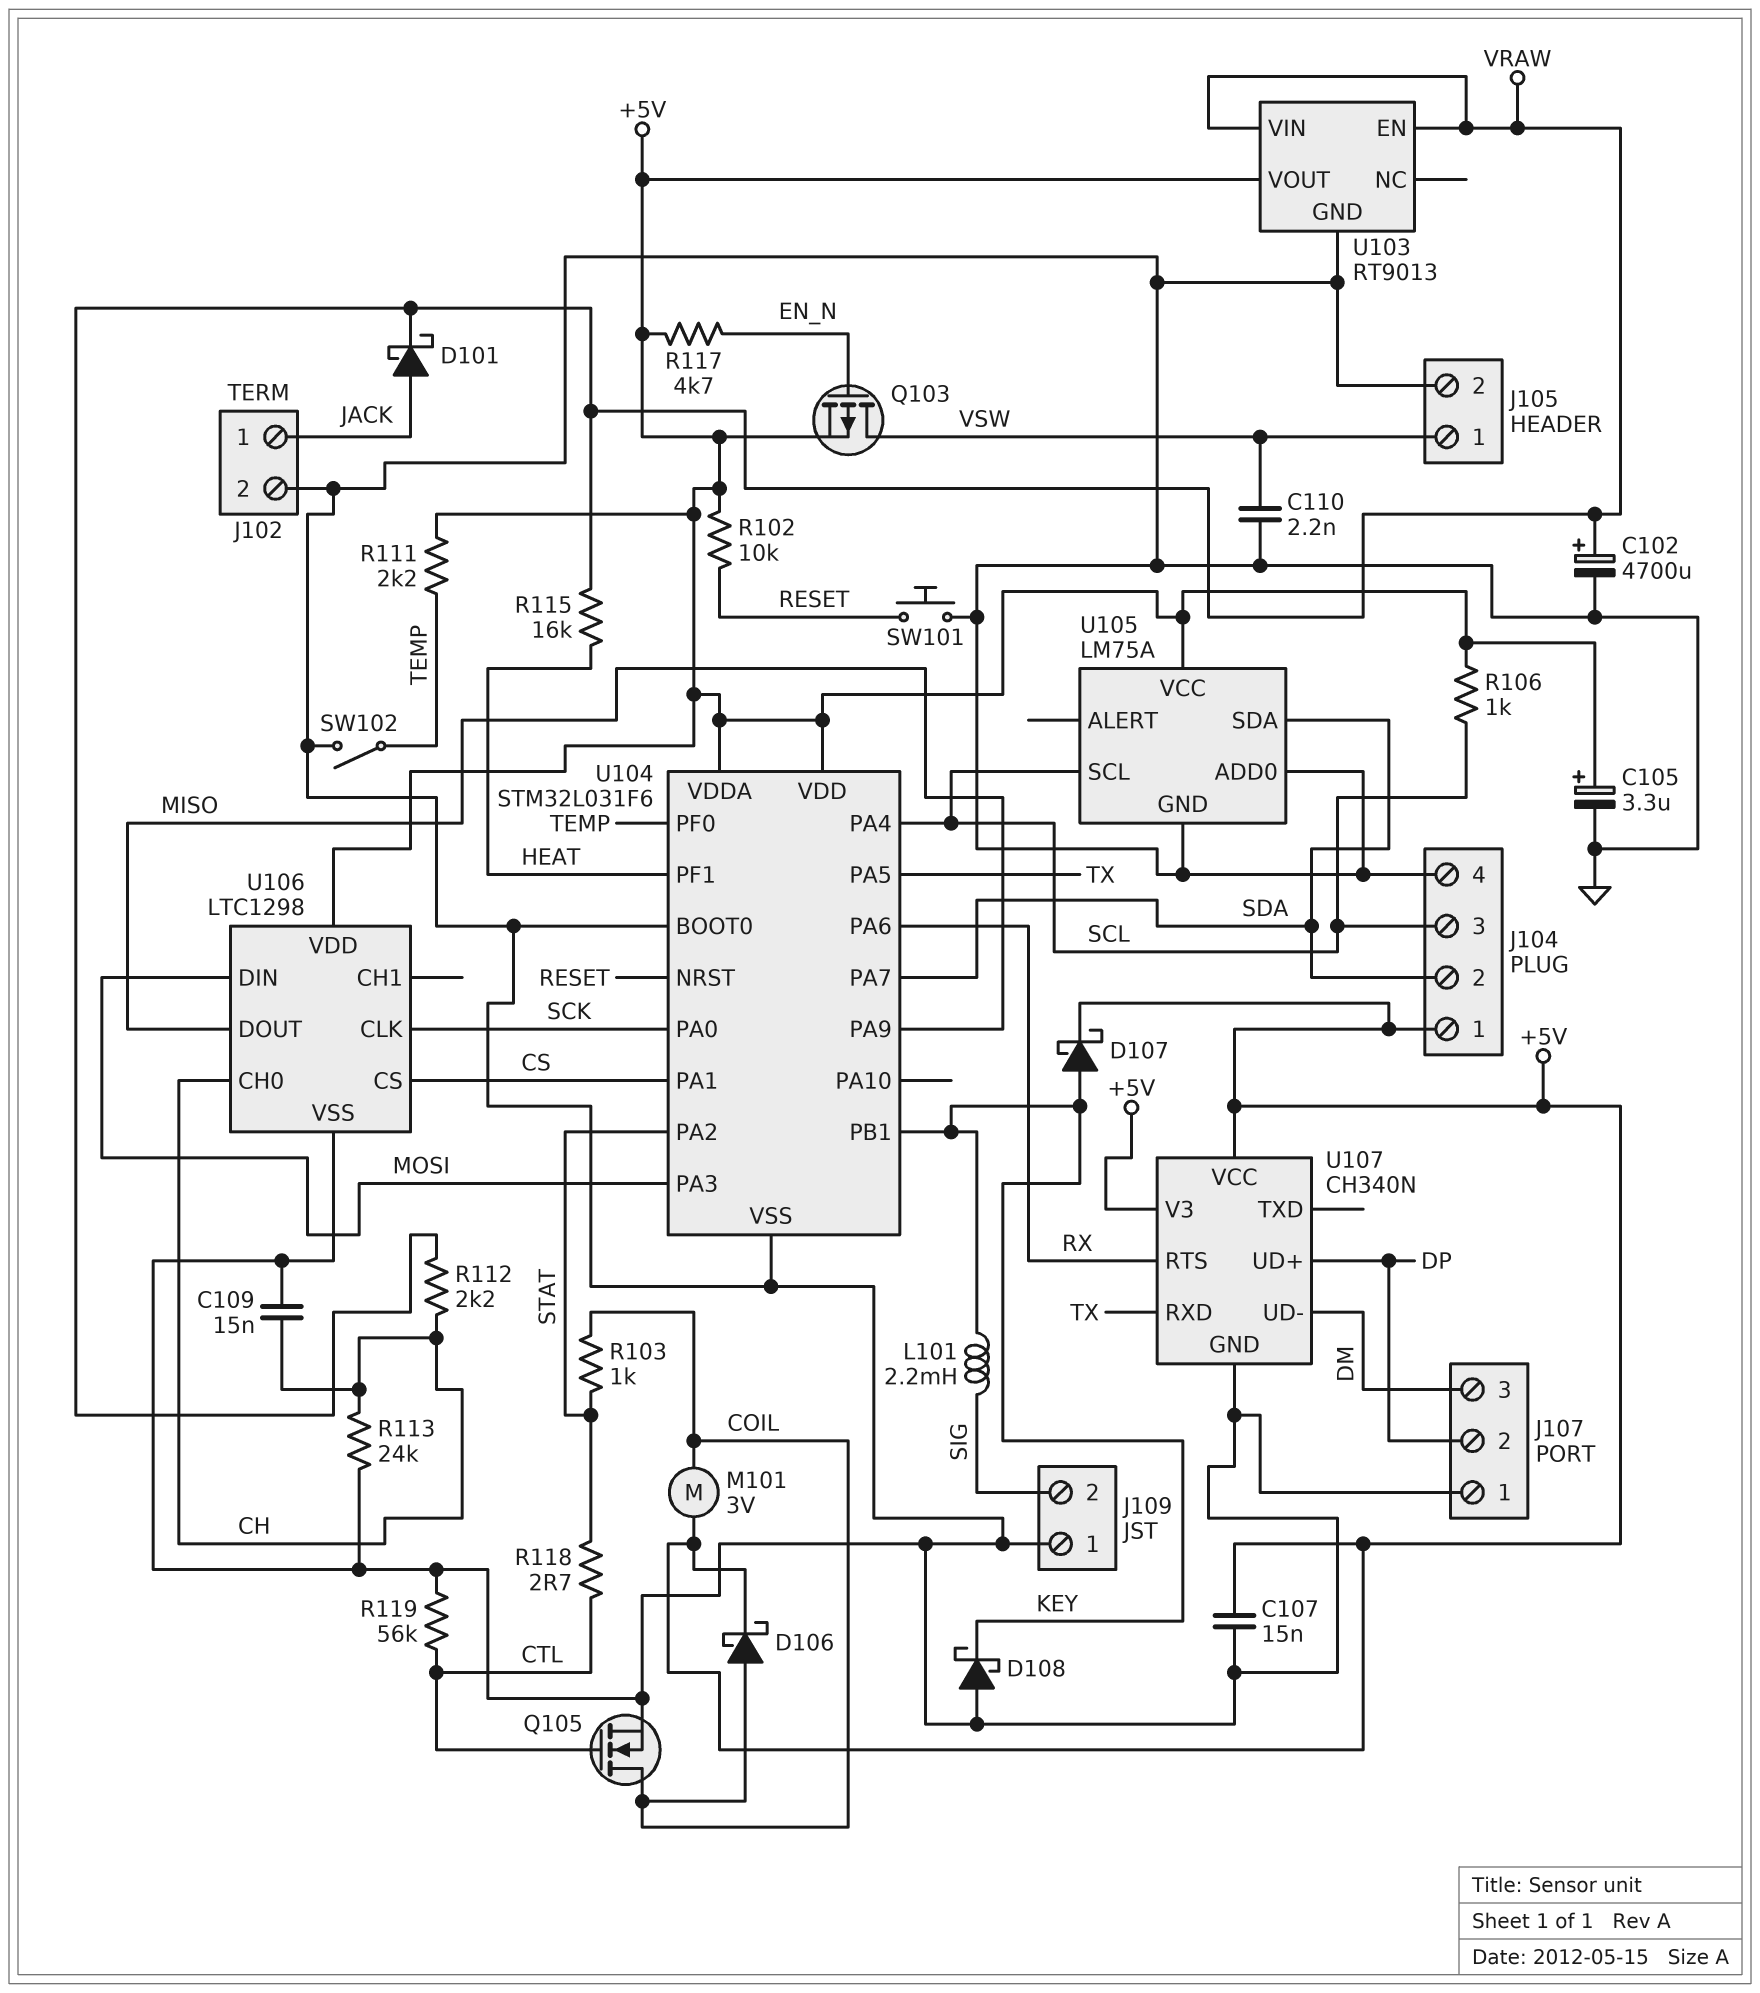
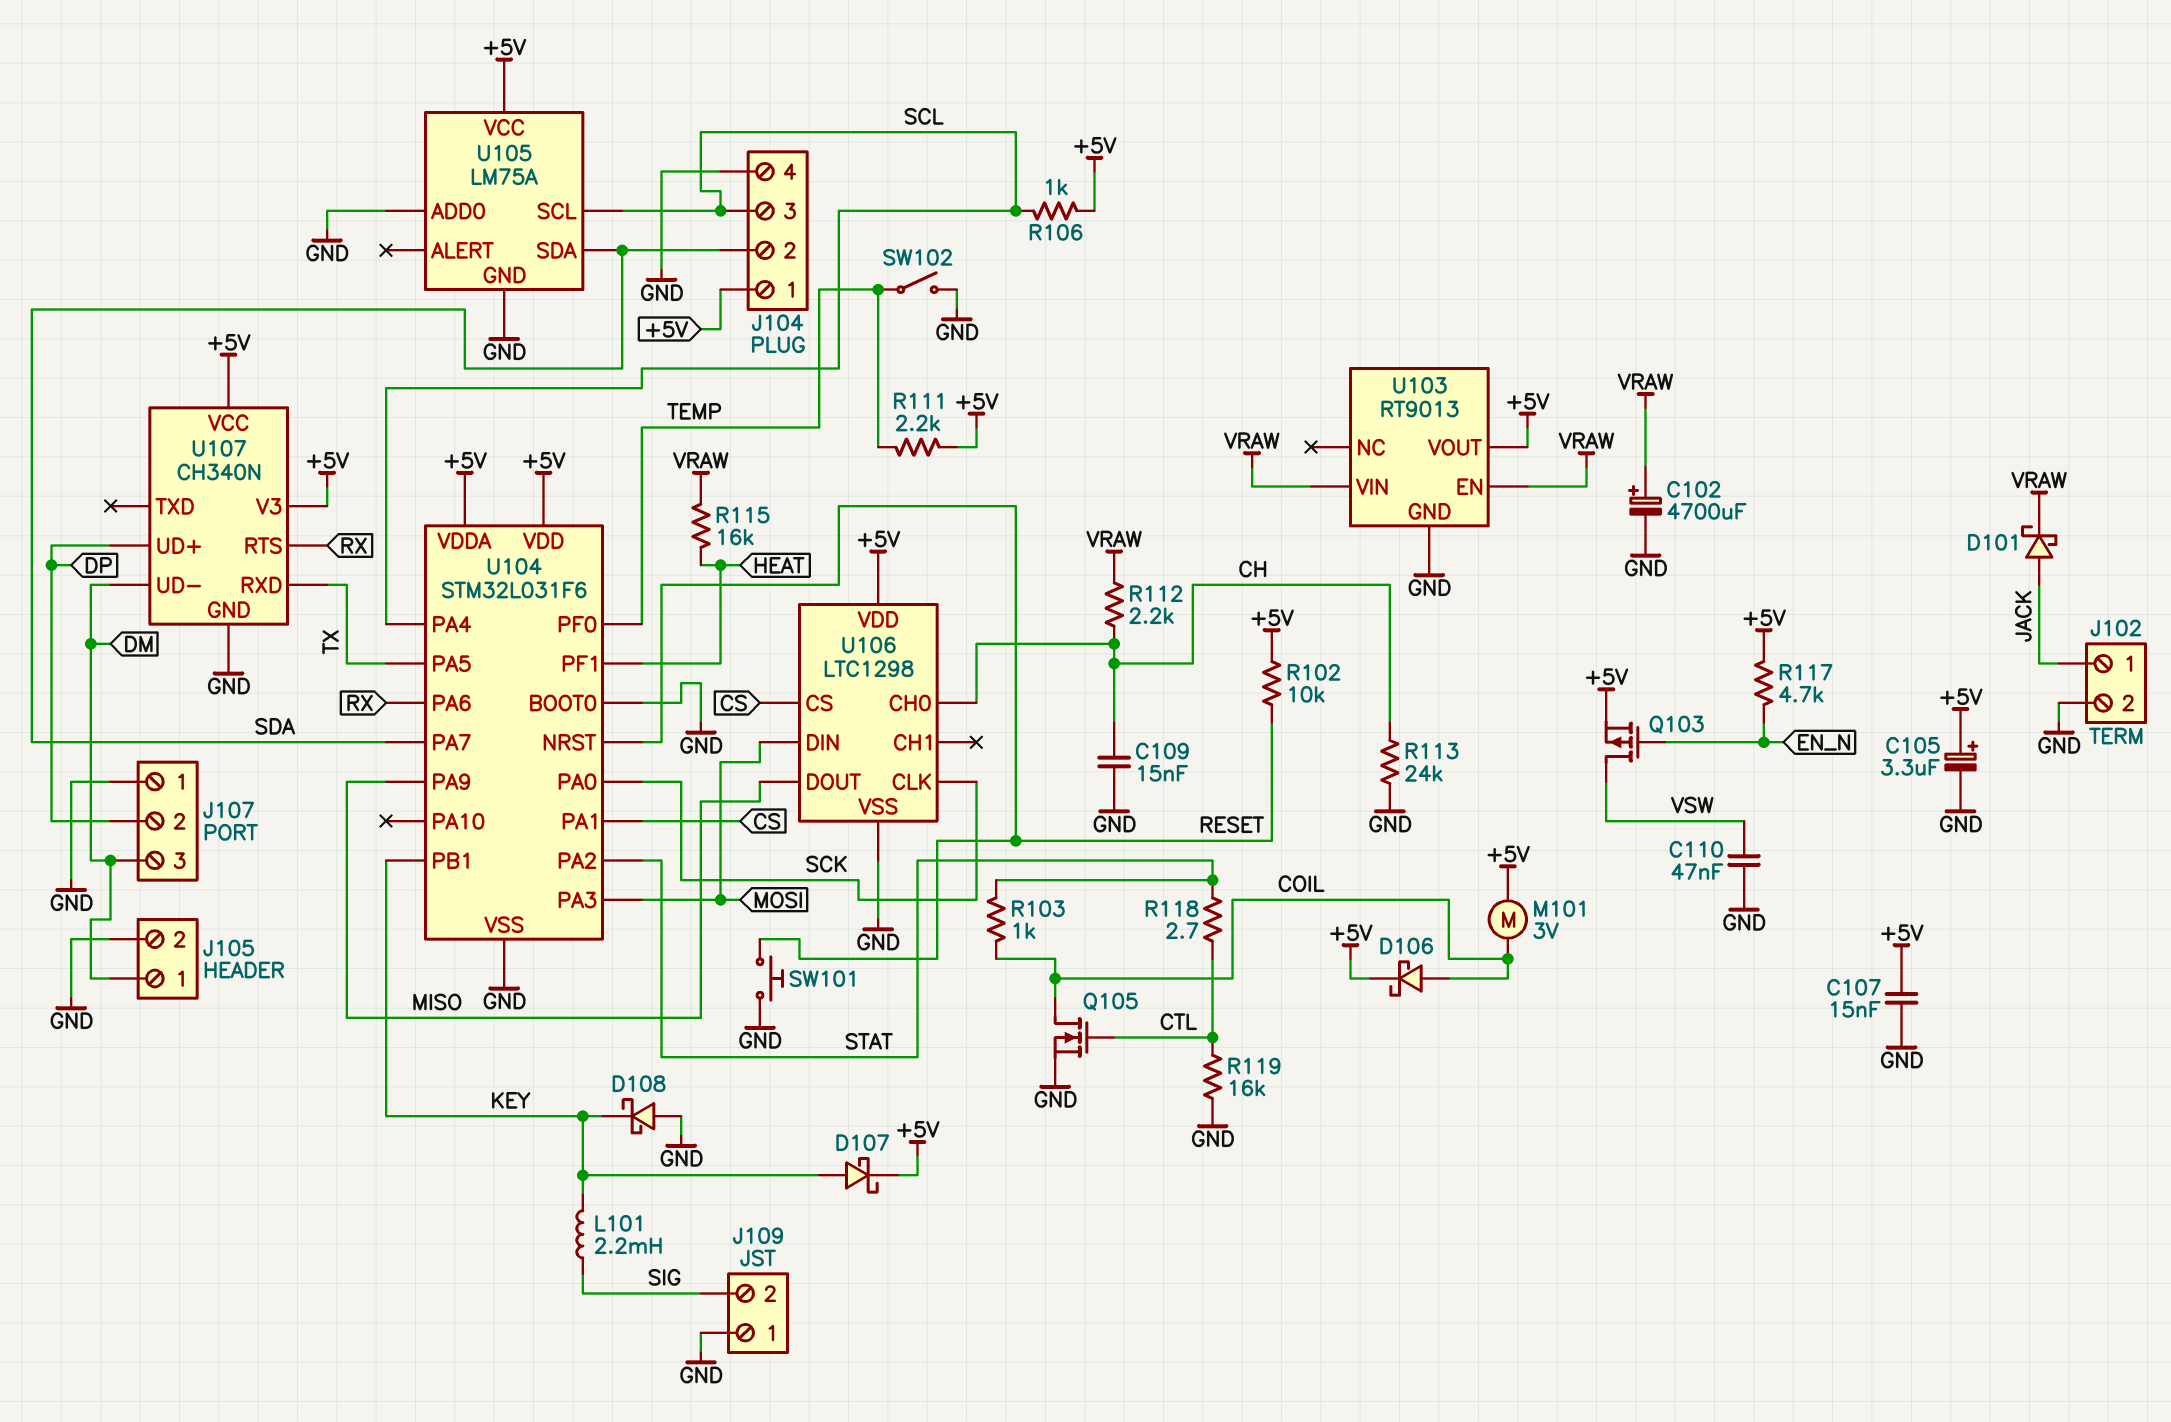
C110: 2.2nF (GND, VSW) -> 47nF (GND, VSW)
J105 pin 1: VSW -> DM
R119: 56k (CTL, GND) -> 16k (CTL, GND)

